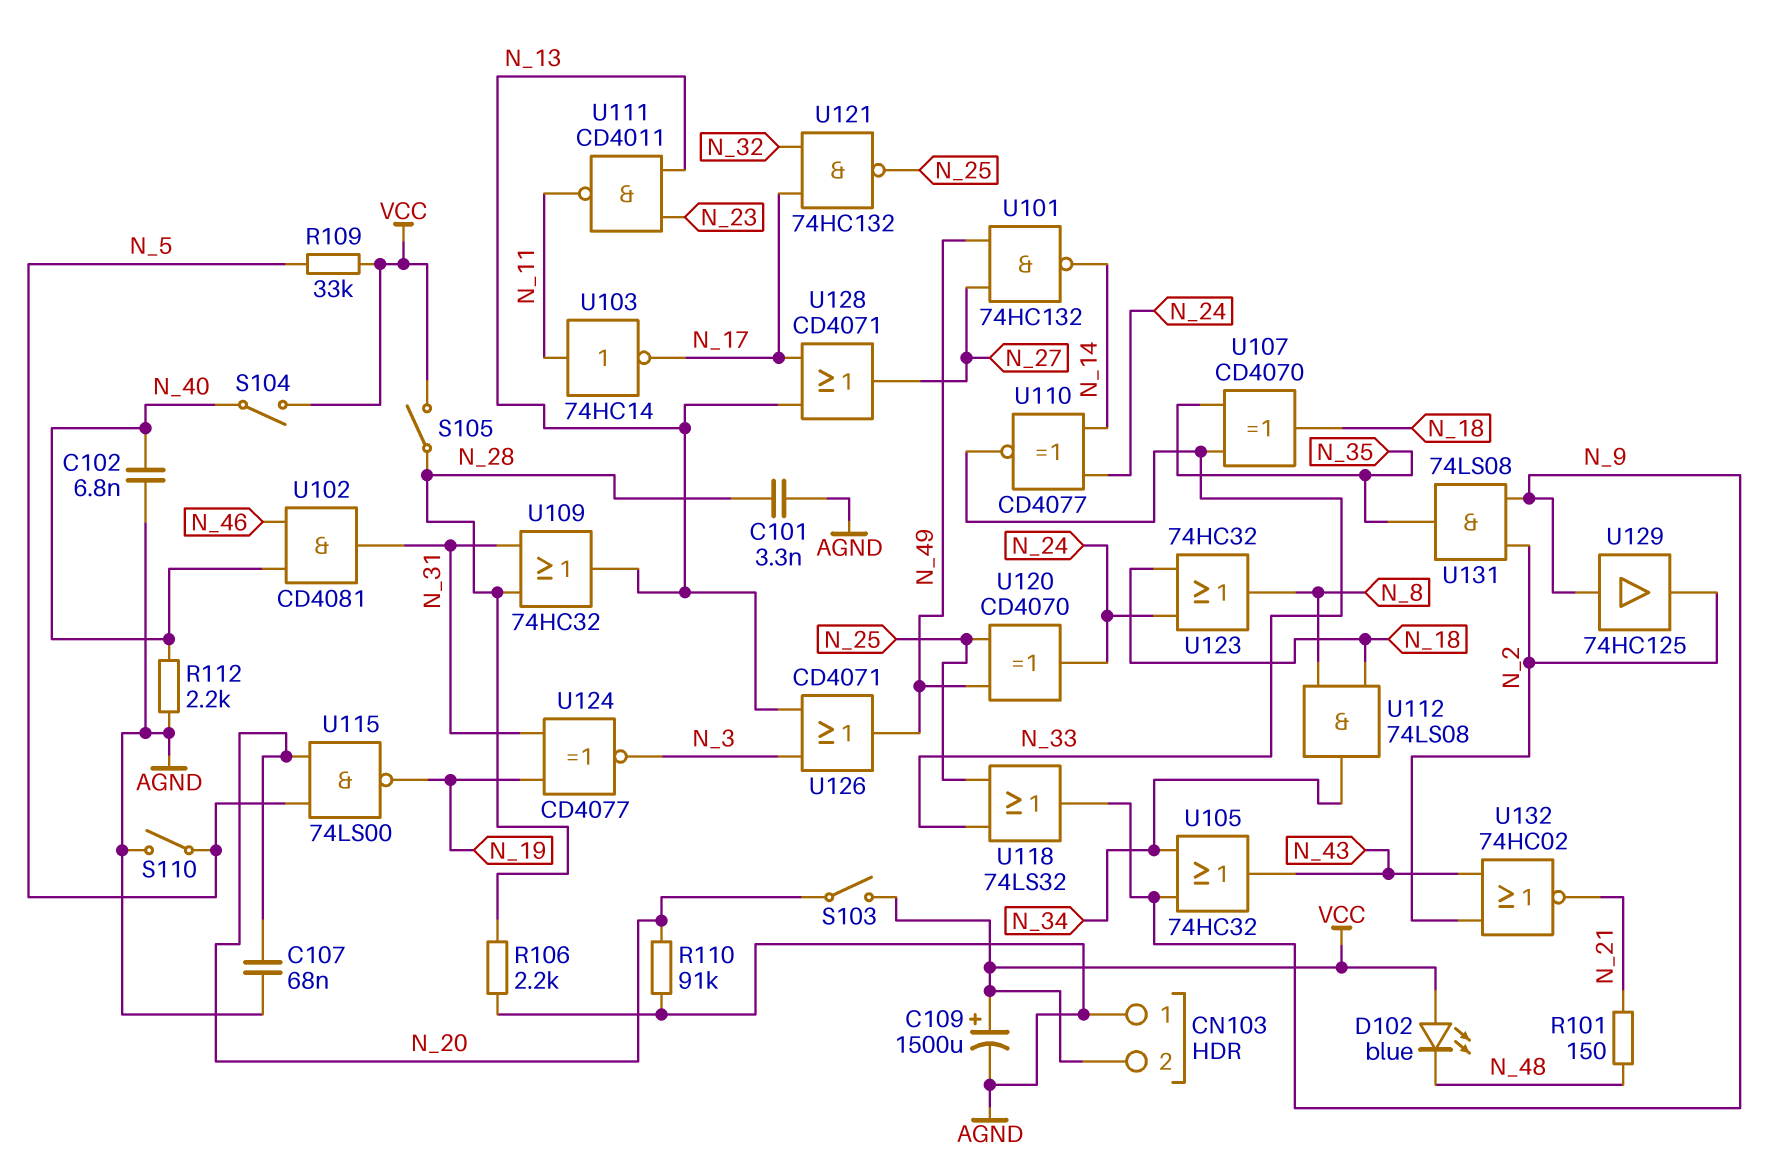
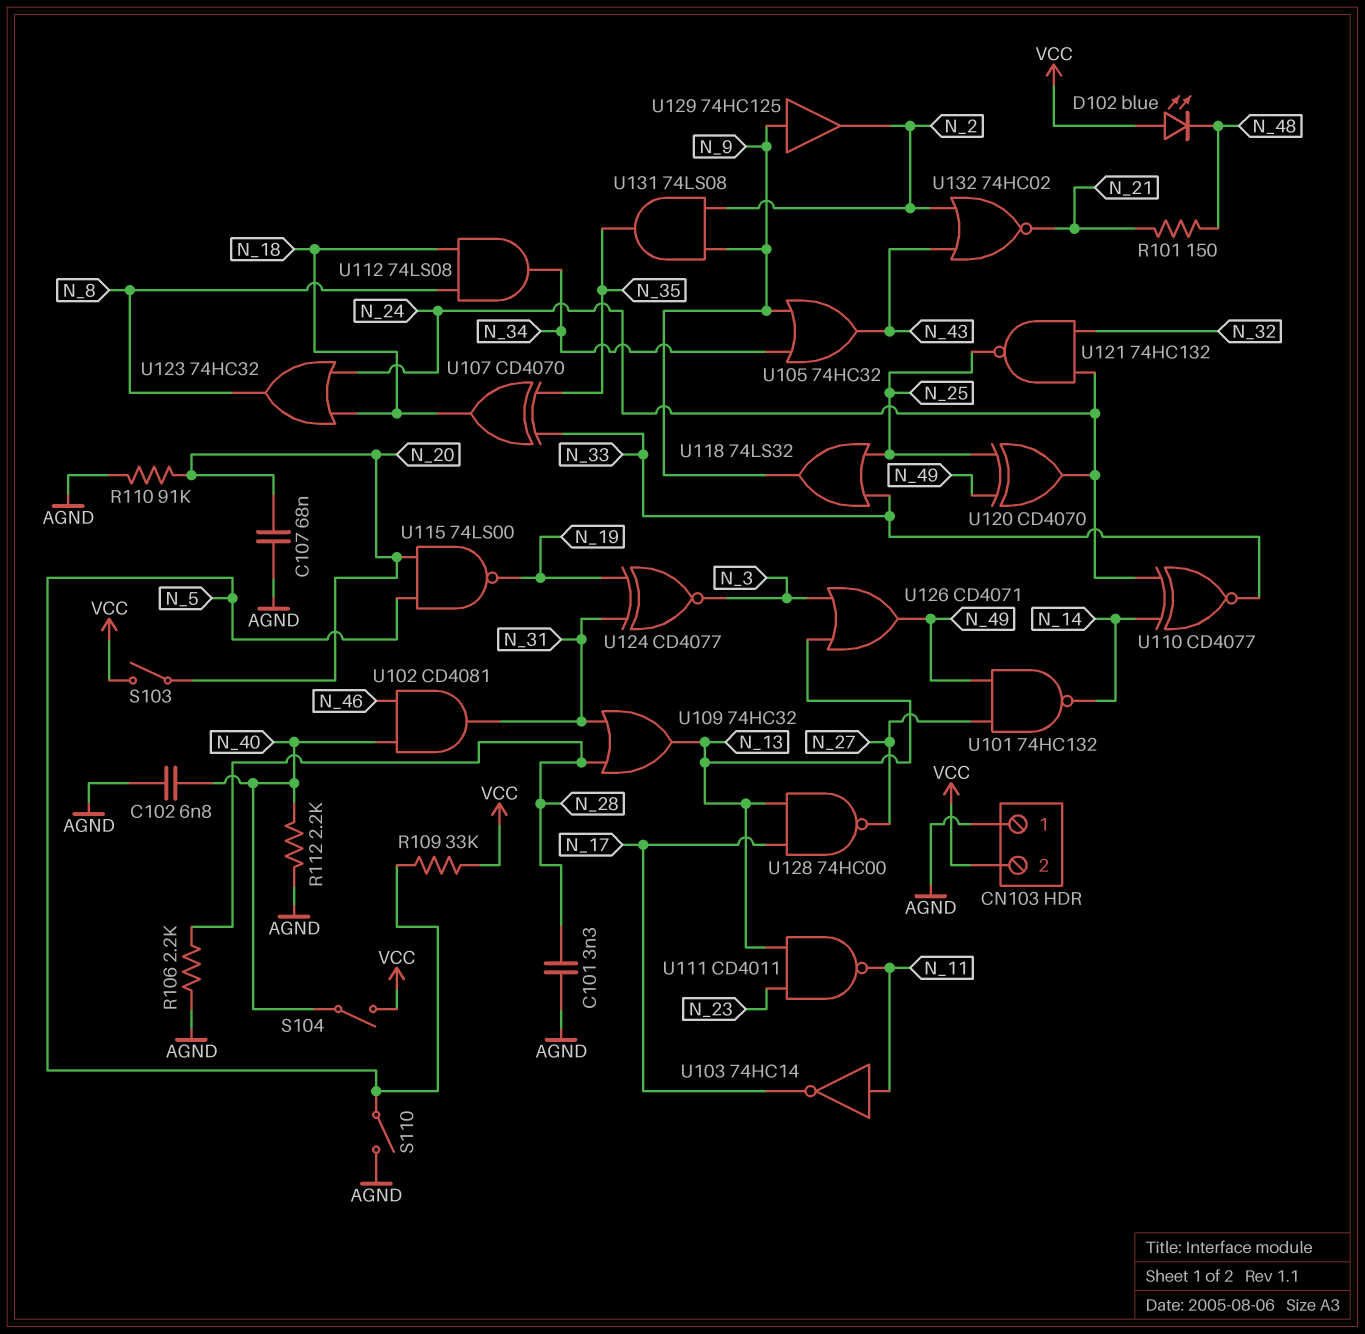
C109: 1500uF (plus VCC, minus AGND) -> none
S105: switch (N_28, VCC) -> none
U121: NAND 74HC132 (in N_17, in N_32, out N_25) -> NAND 74HC132 (in N_24, in N_32, out N_25)
U128: OR CD4071 (in N_13, in N_17, out N_27) -> NAND 74HC00 (in N_13, in N_17, out N_27)

